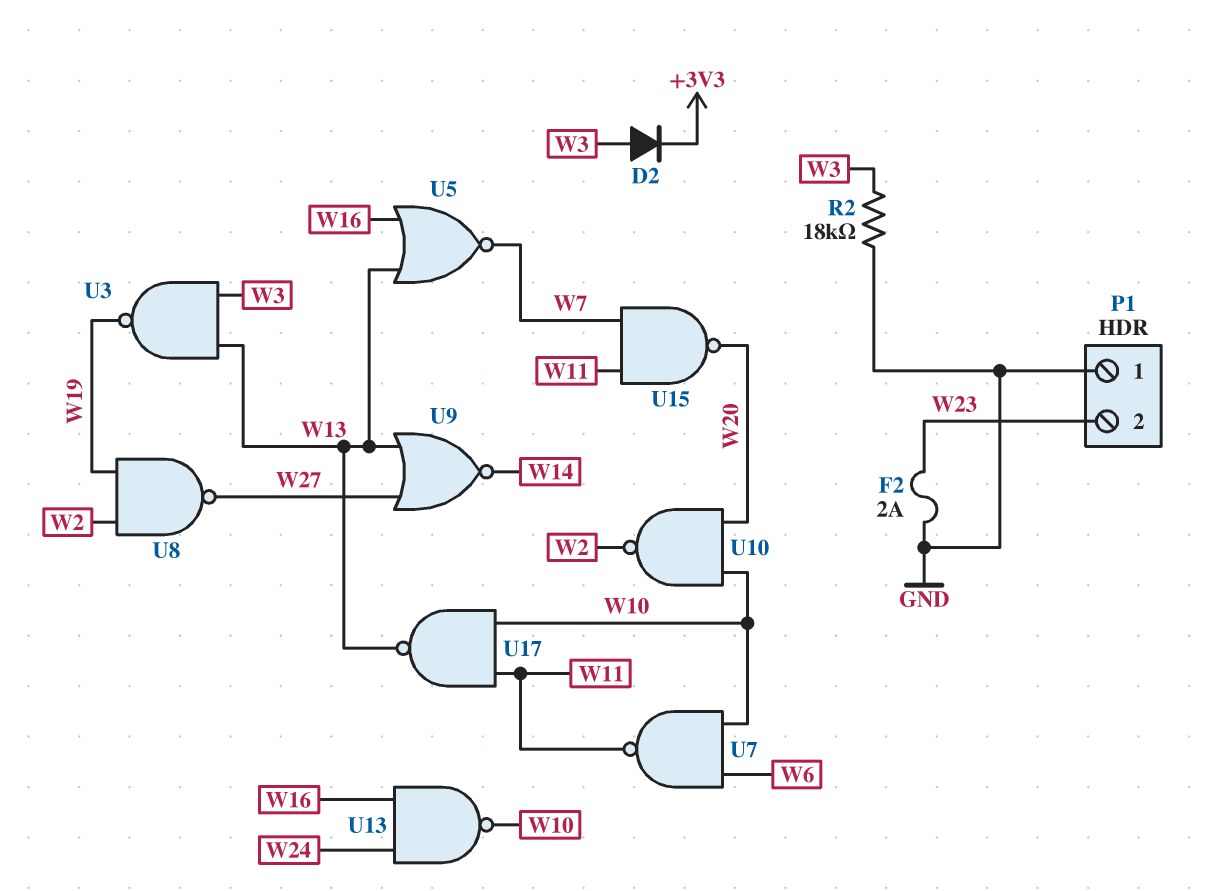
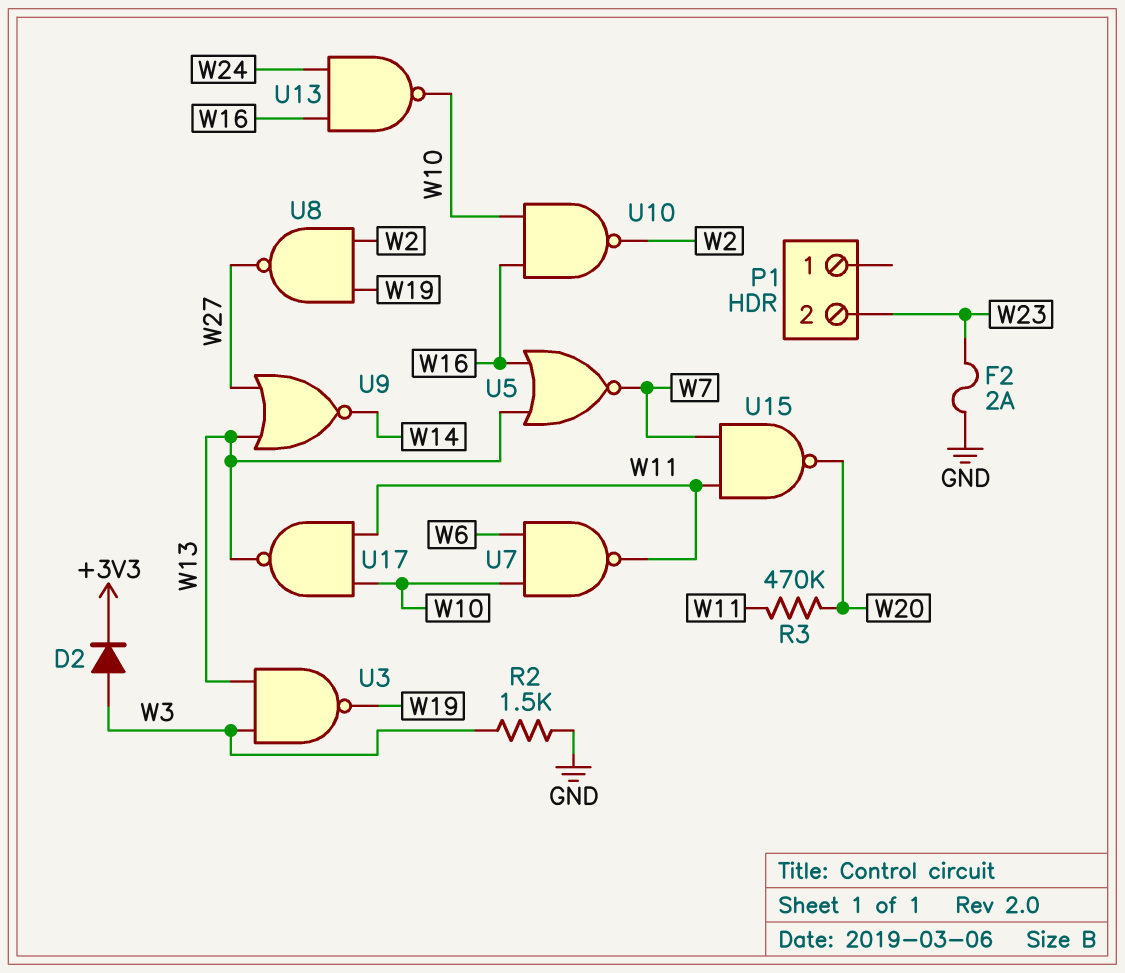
P1 pin 1: GND -> none
R2: 18k (GND, W3) -> 1.5k (GND, W3)
R3: none -> 470k (W11, W20)
U10: NAND (in W10, in W20, out W2) -> NAND (in W10, in W16, out W2)

